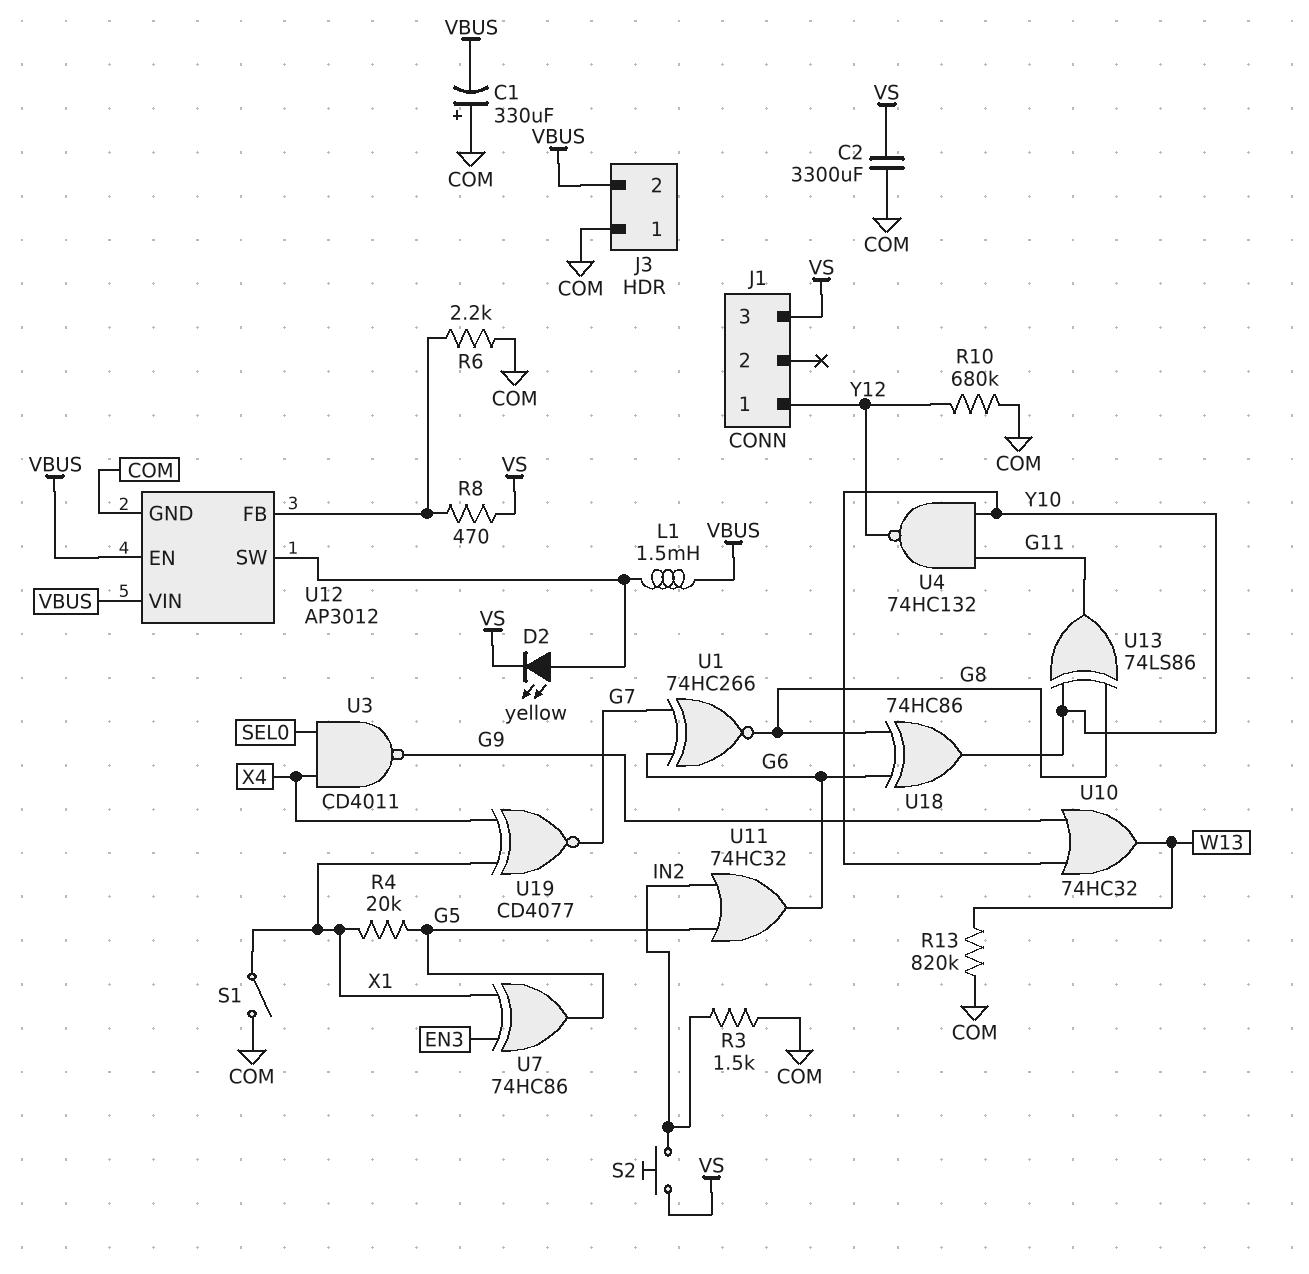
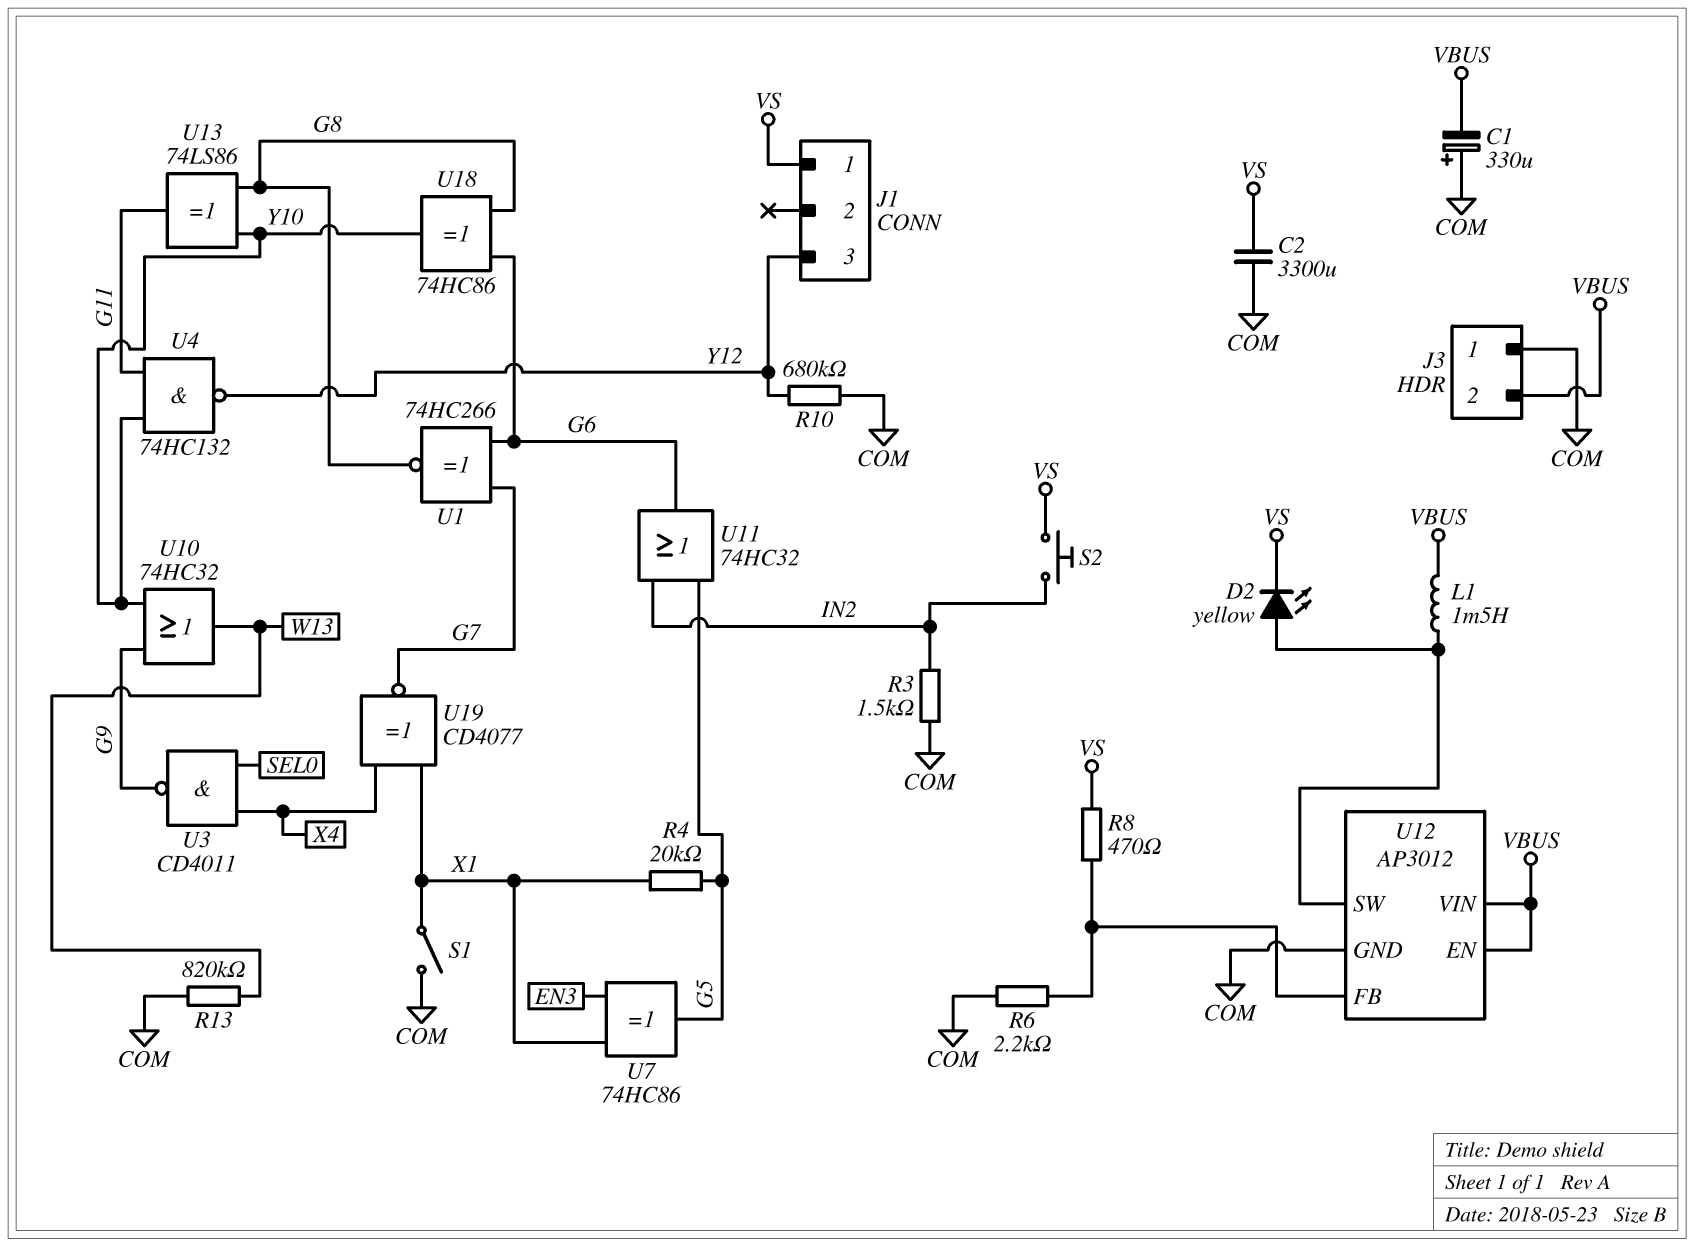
J1 pin 1: Y12 -> VS
J1 pin 3: VS -> Y12

